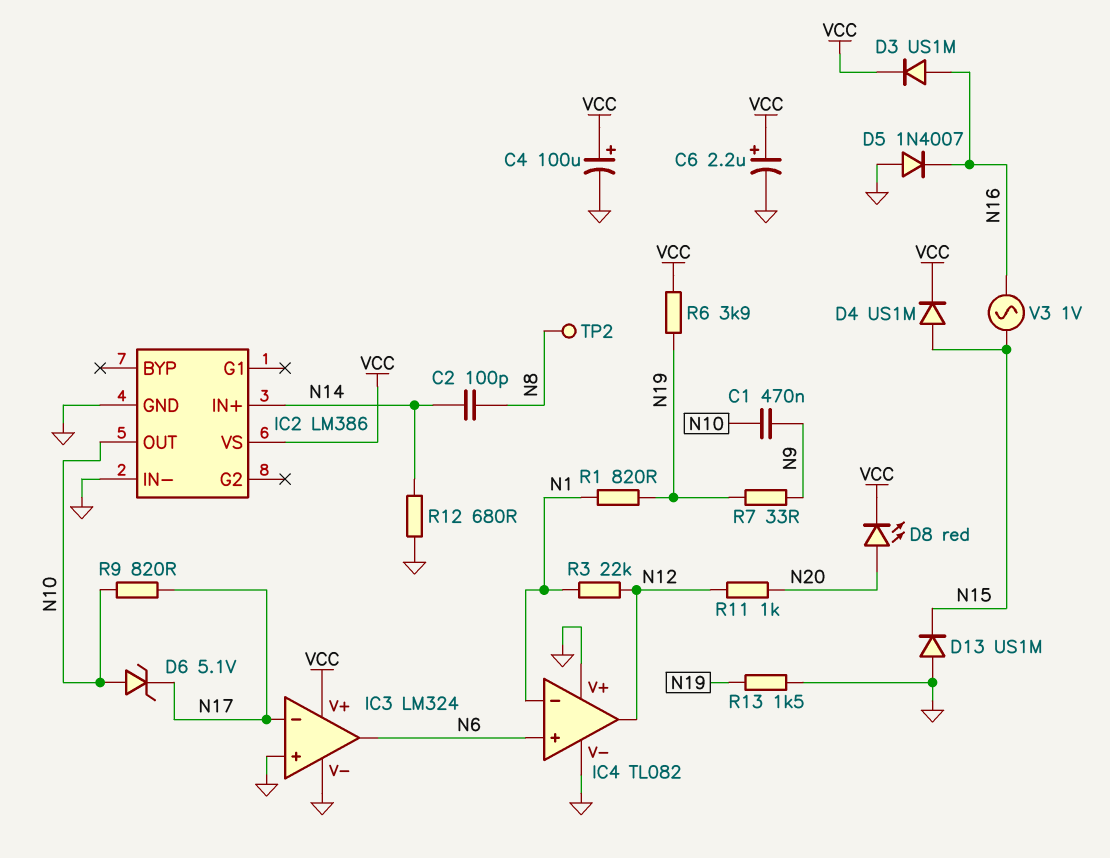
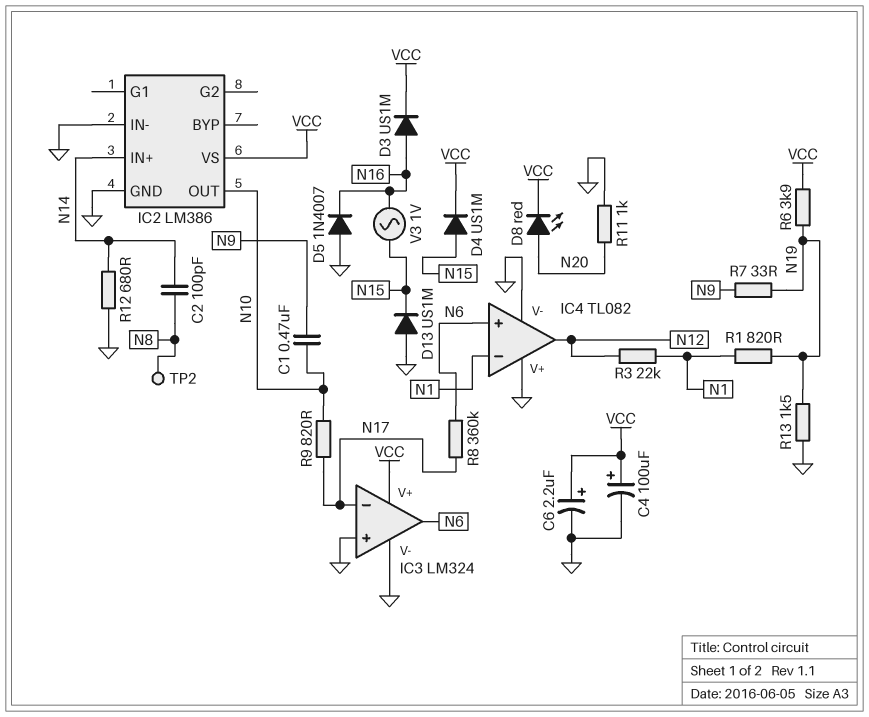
D6: zener 5.1V (A N10, K N17) -> none
R8: none -> 360k (N6, N17)
R11: 1k (N12, N20) -> 1k (GND, N20)

